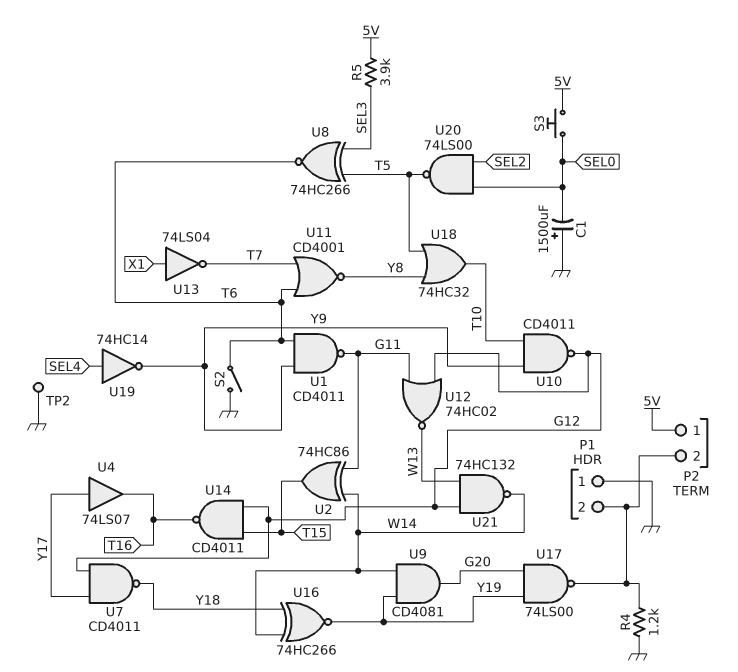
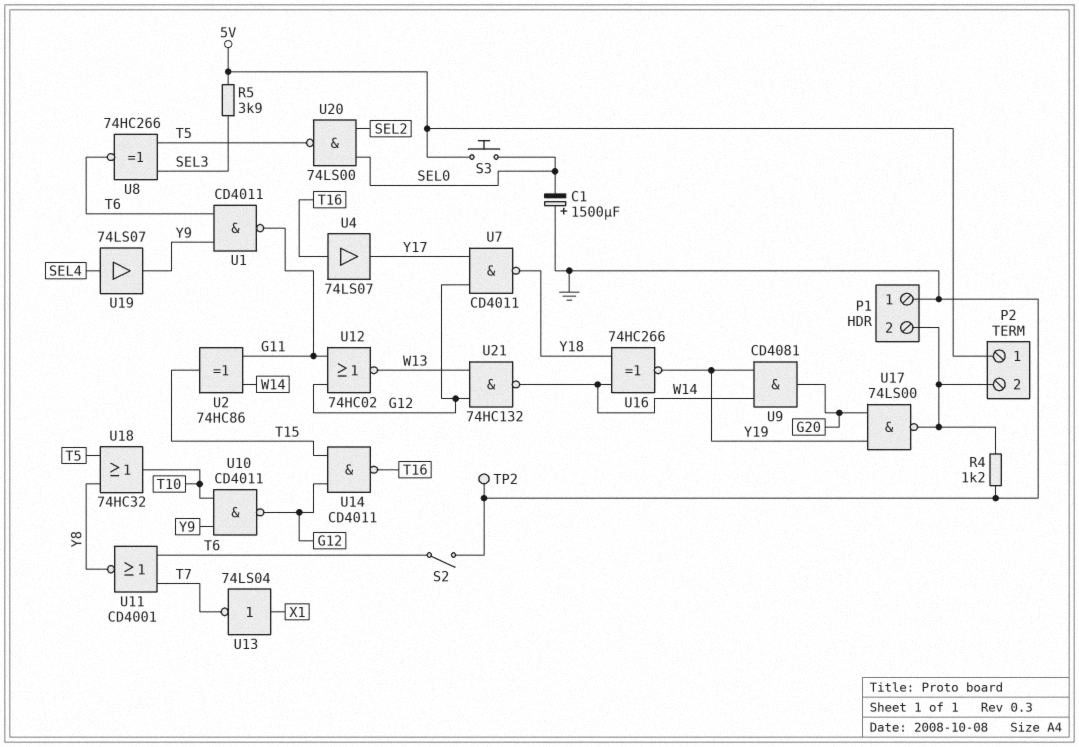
U4: buffer 74LS07 (in Y17, out T16) -> buffer 74LS07 (in T16, out Y17)
U19: NOT 74HC14 (in SEL4, out Y9) -> buffer 74LS07 (in SEL4, out Y9)

